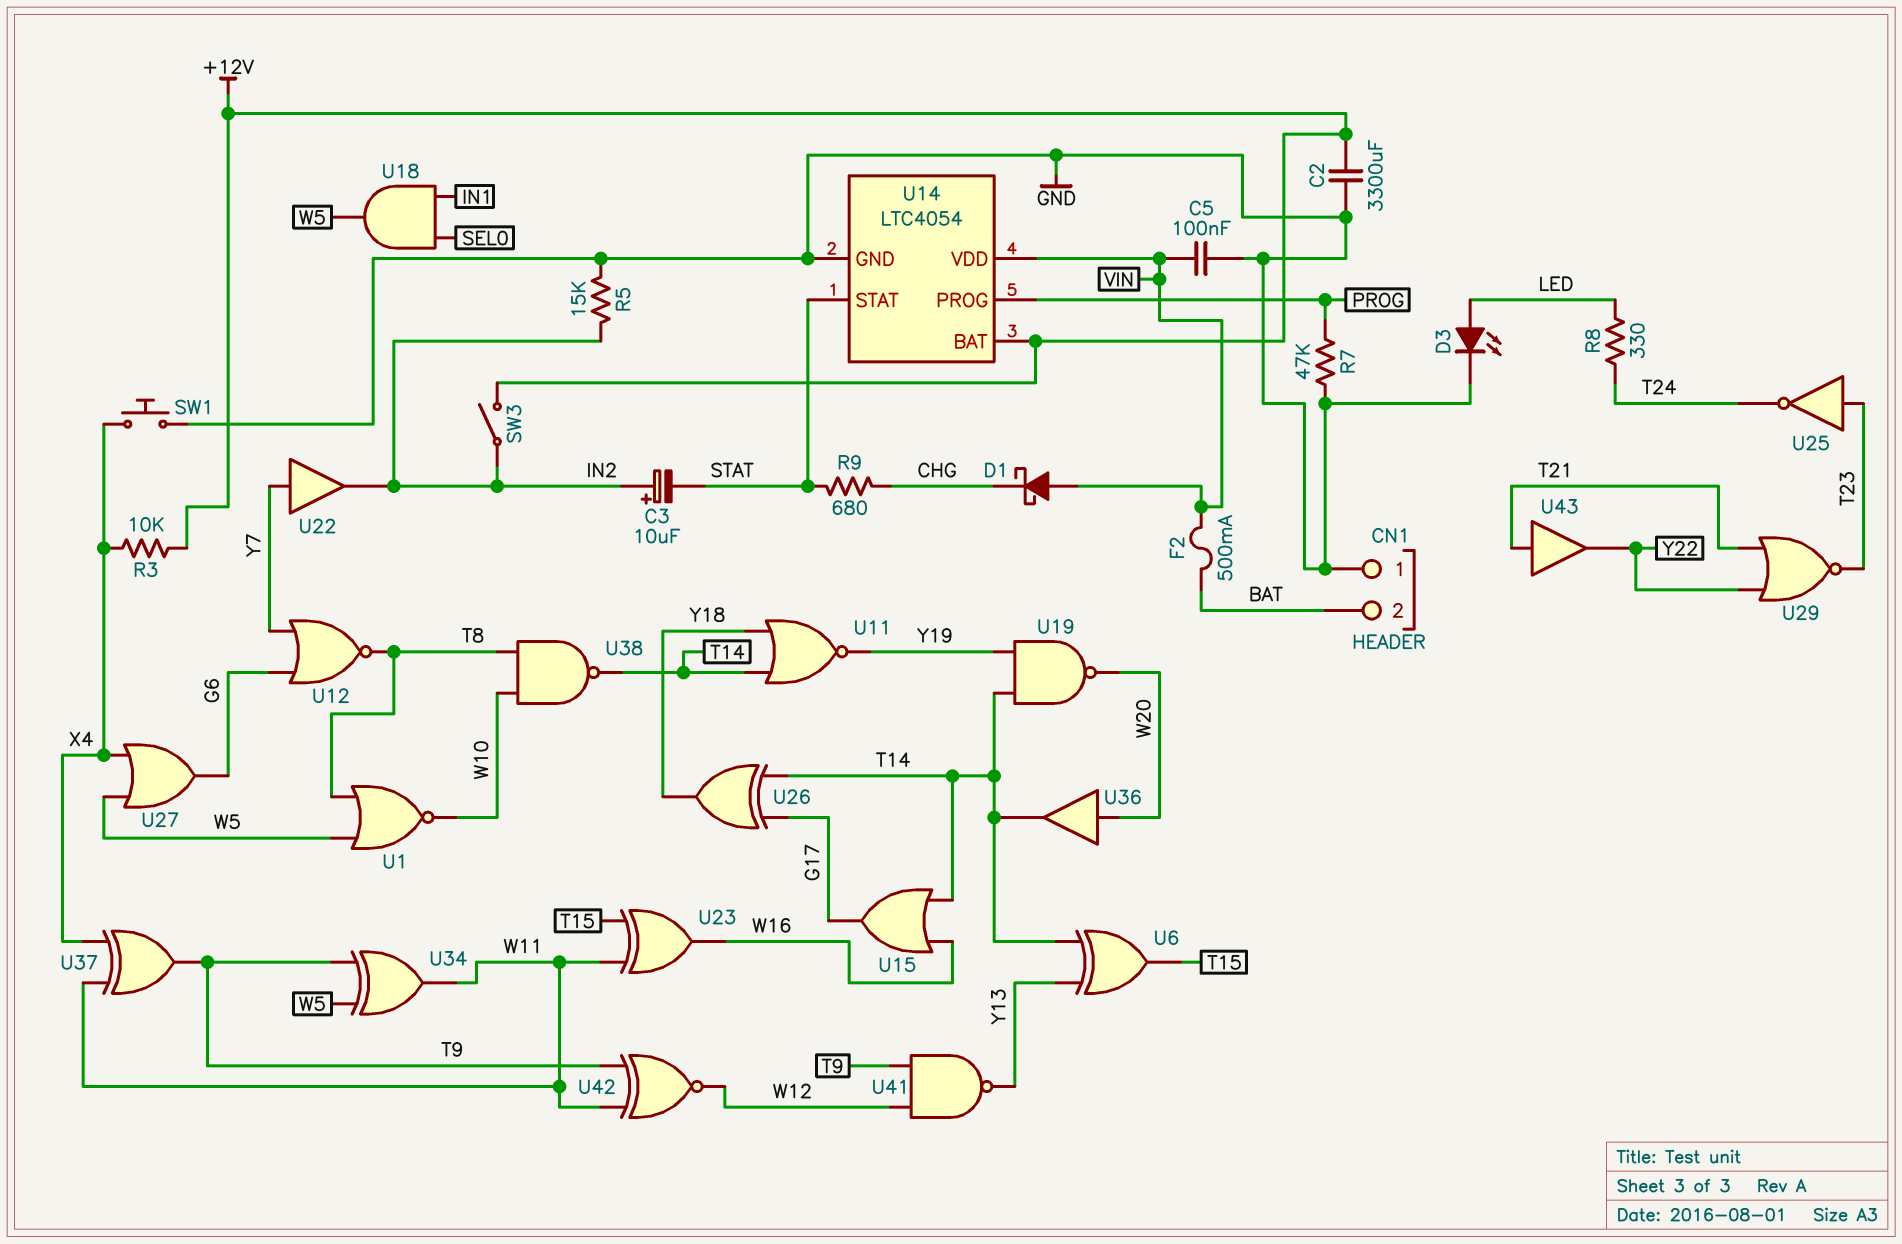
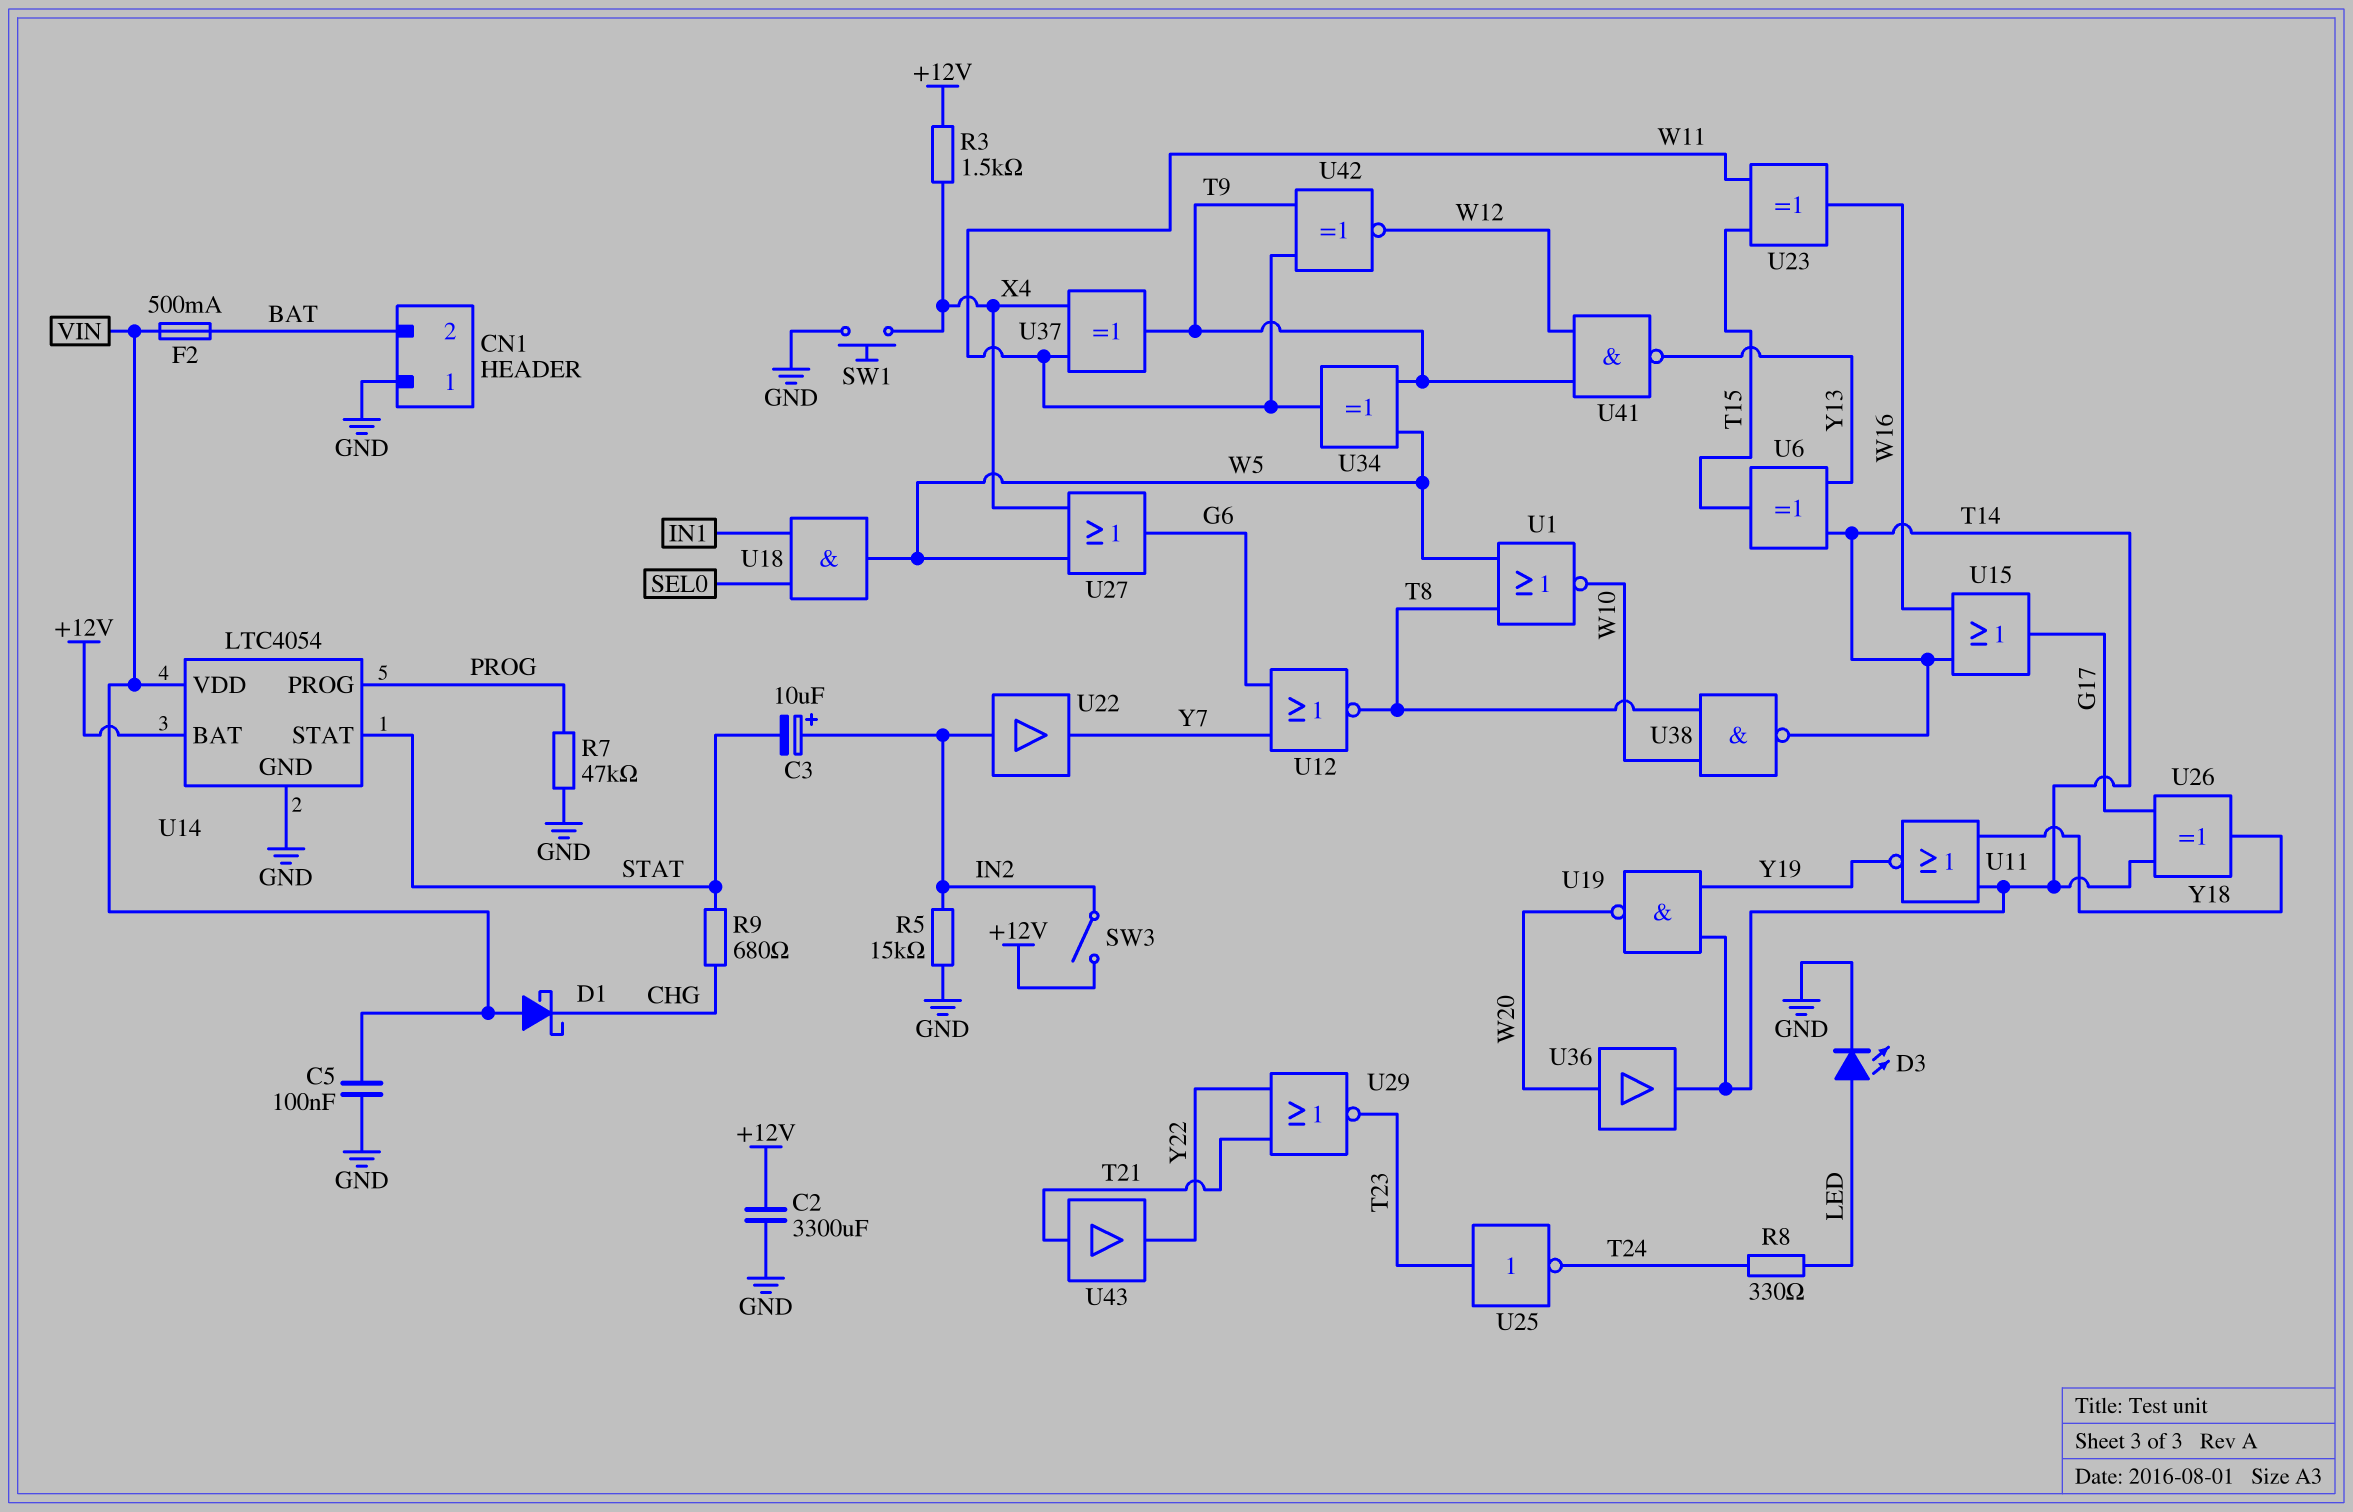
R3: 10k (+12V, X4) -> 1.5k (+12V, X4)
U22: buffer (in Y7, out IN2) -> buffer (in IN2, out Y7)

